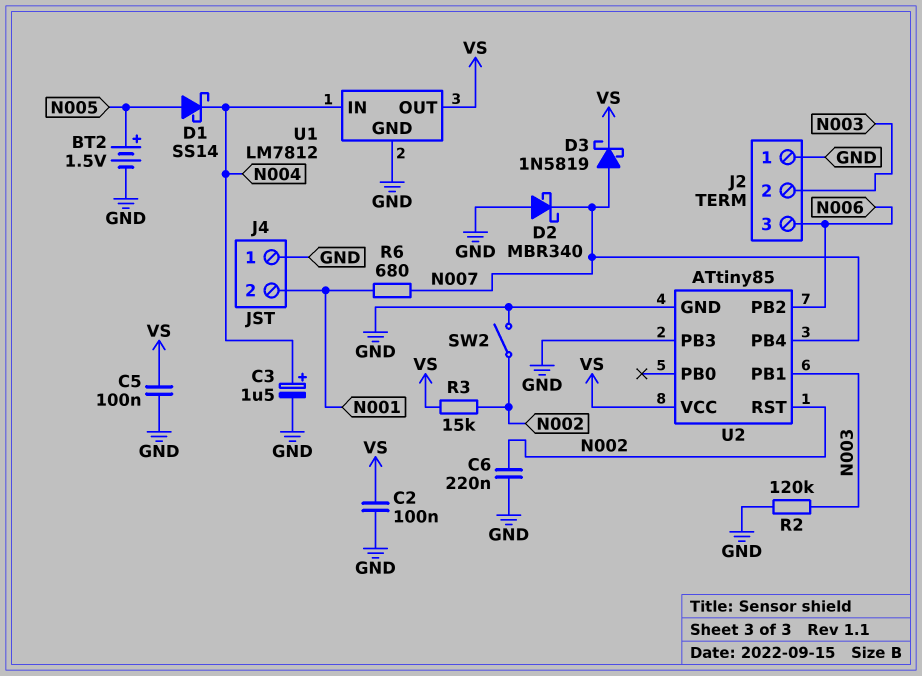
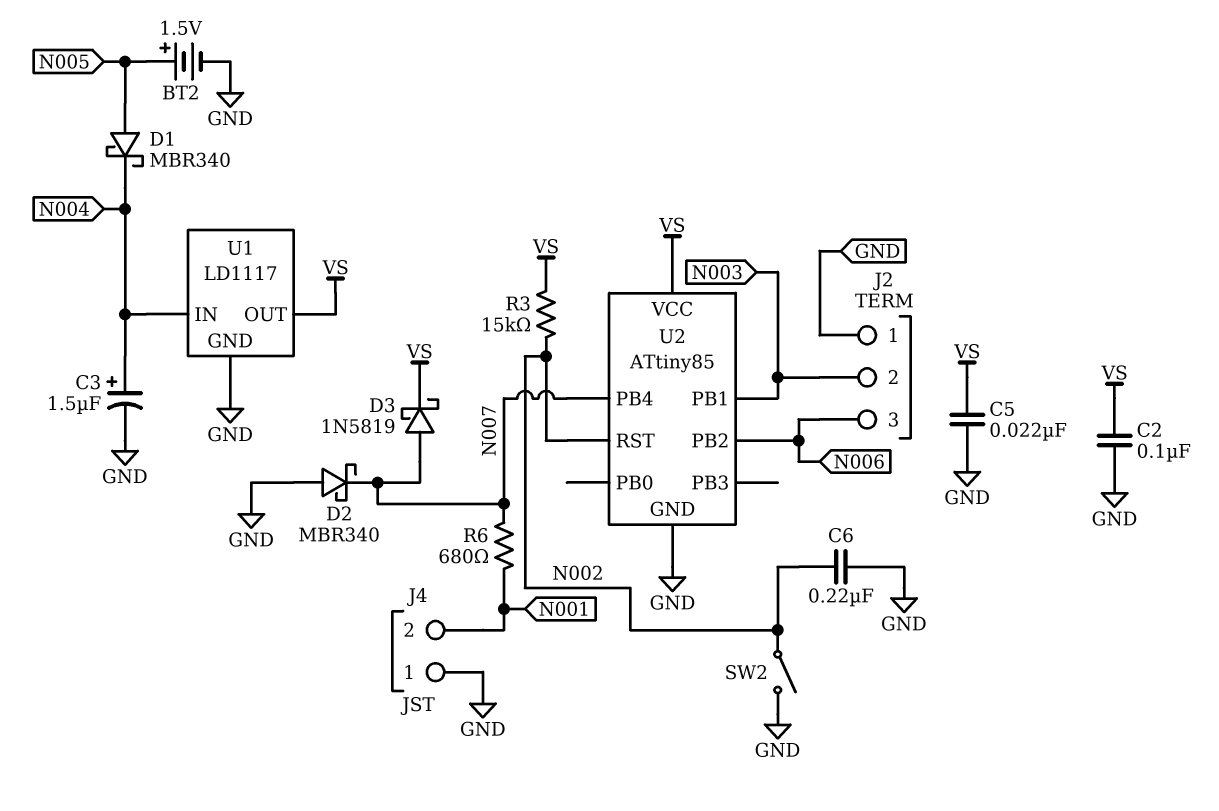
C5: 100nF (GND, VS) -> 22nF (GND, VS)
D1: schottky SS14 (A N005, K N004) -> schottky MBR340 (A N005, K N004)
R2: 120k (GND, N003) -> none
U1: LM7812 -> LD1117
U2 pin PB3: GND -> none

